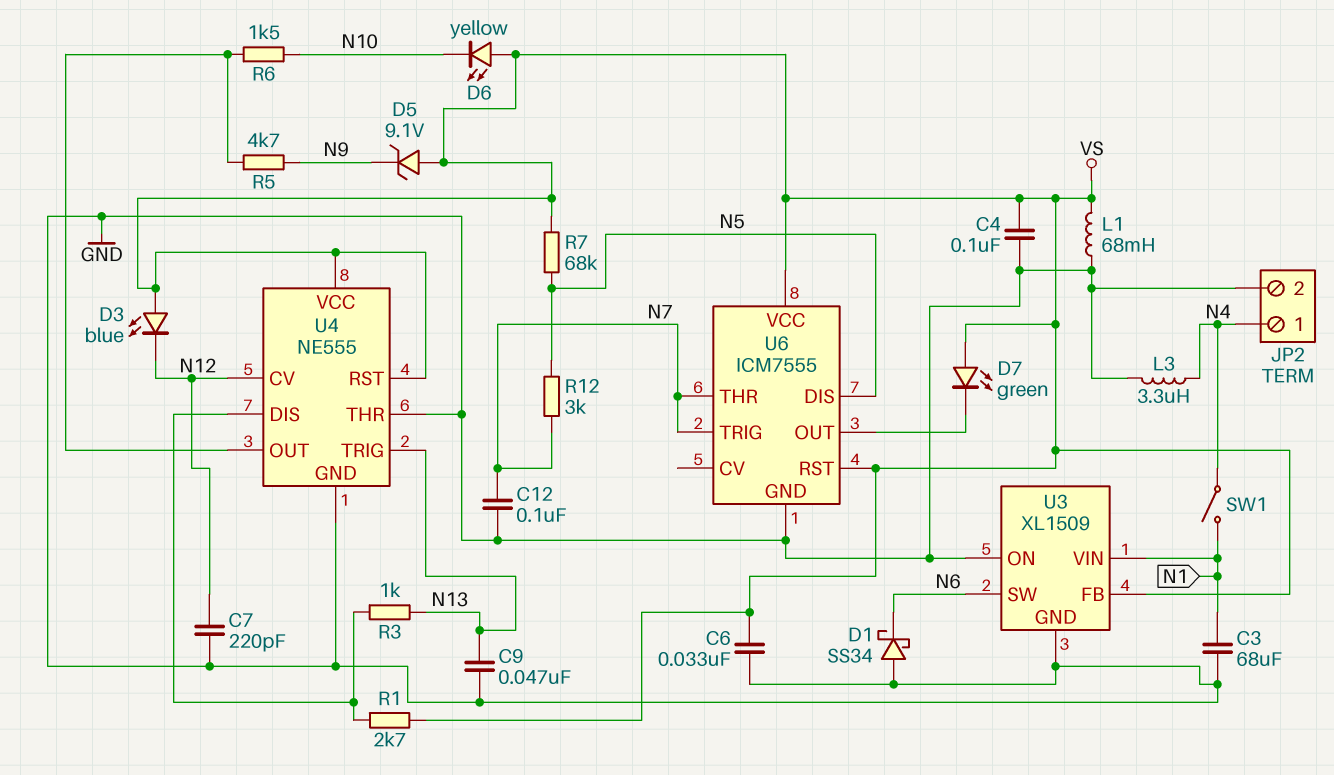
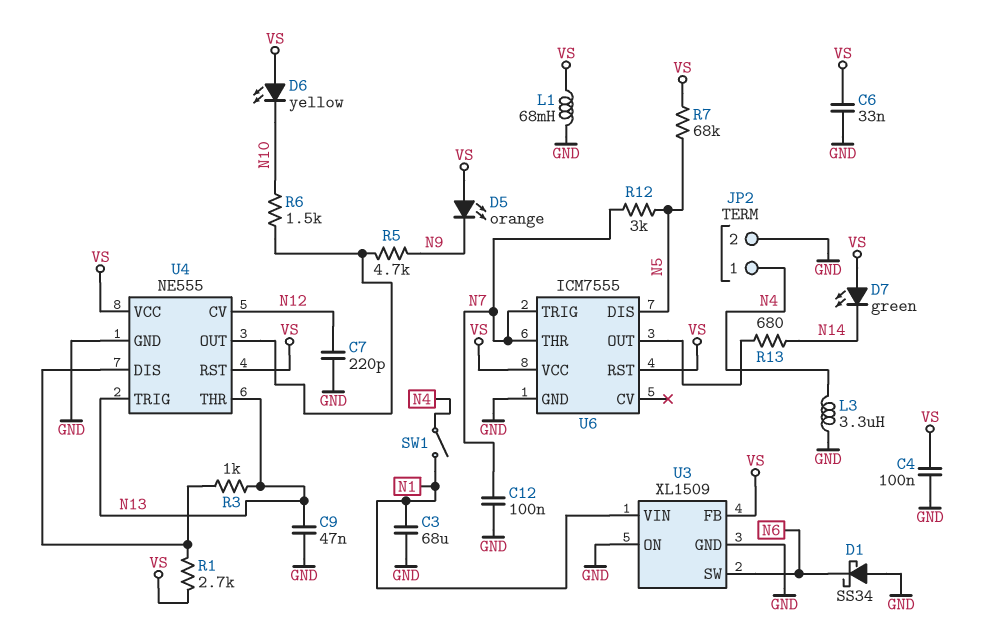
D3: LED blue (A VS, K N12) -> none
D5: zener 9.1V (A VS, K N9) -> LED orange (A VS, K N9)
D7: LED green (A VS, K U6/OUT) -> LED green (A VS, K N14)
R13: none -> 680 (N14, U6/OUT)
U4 pin THR: GND -> N13

